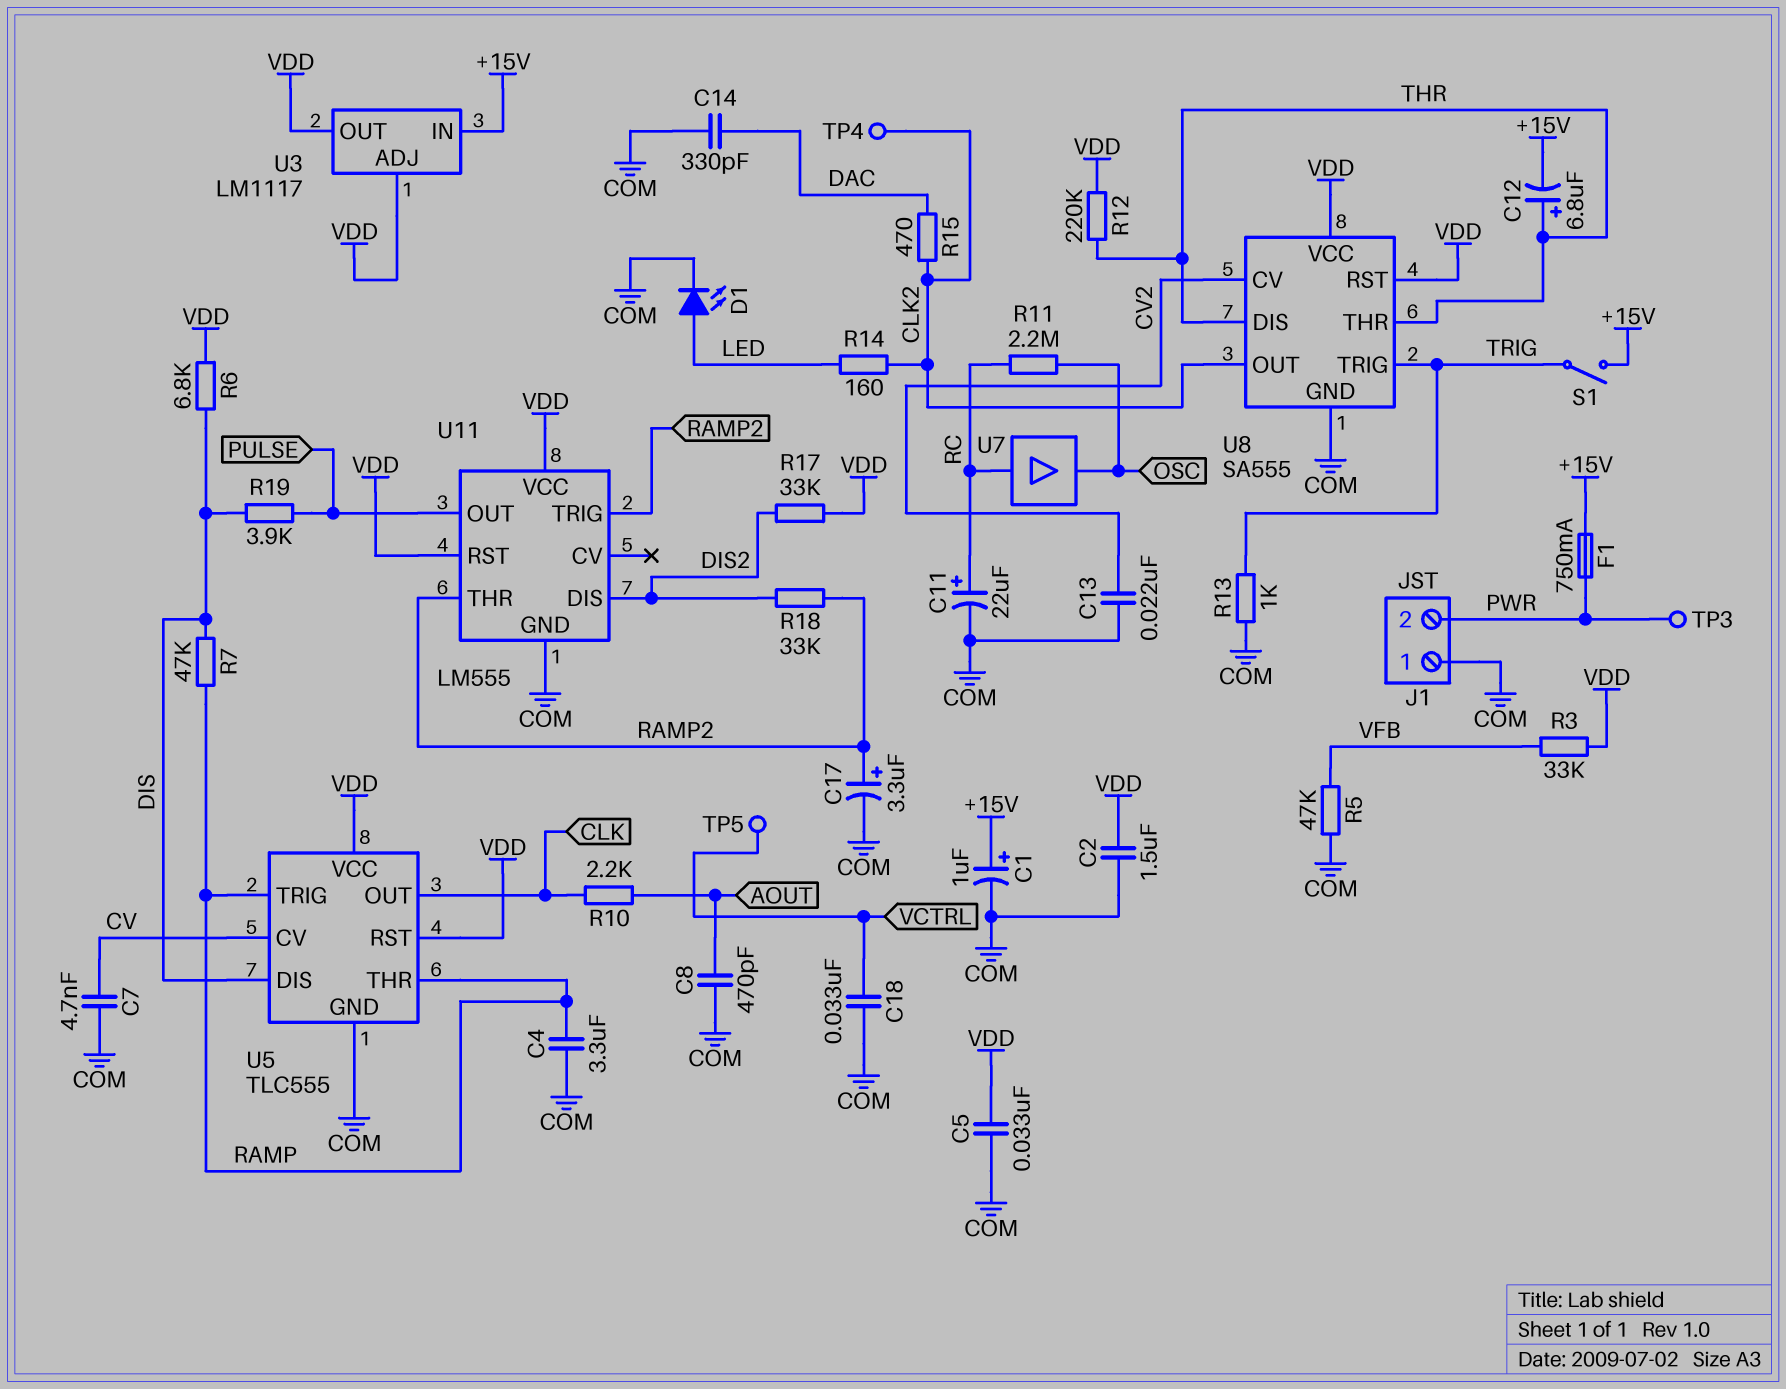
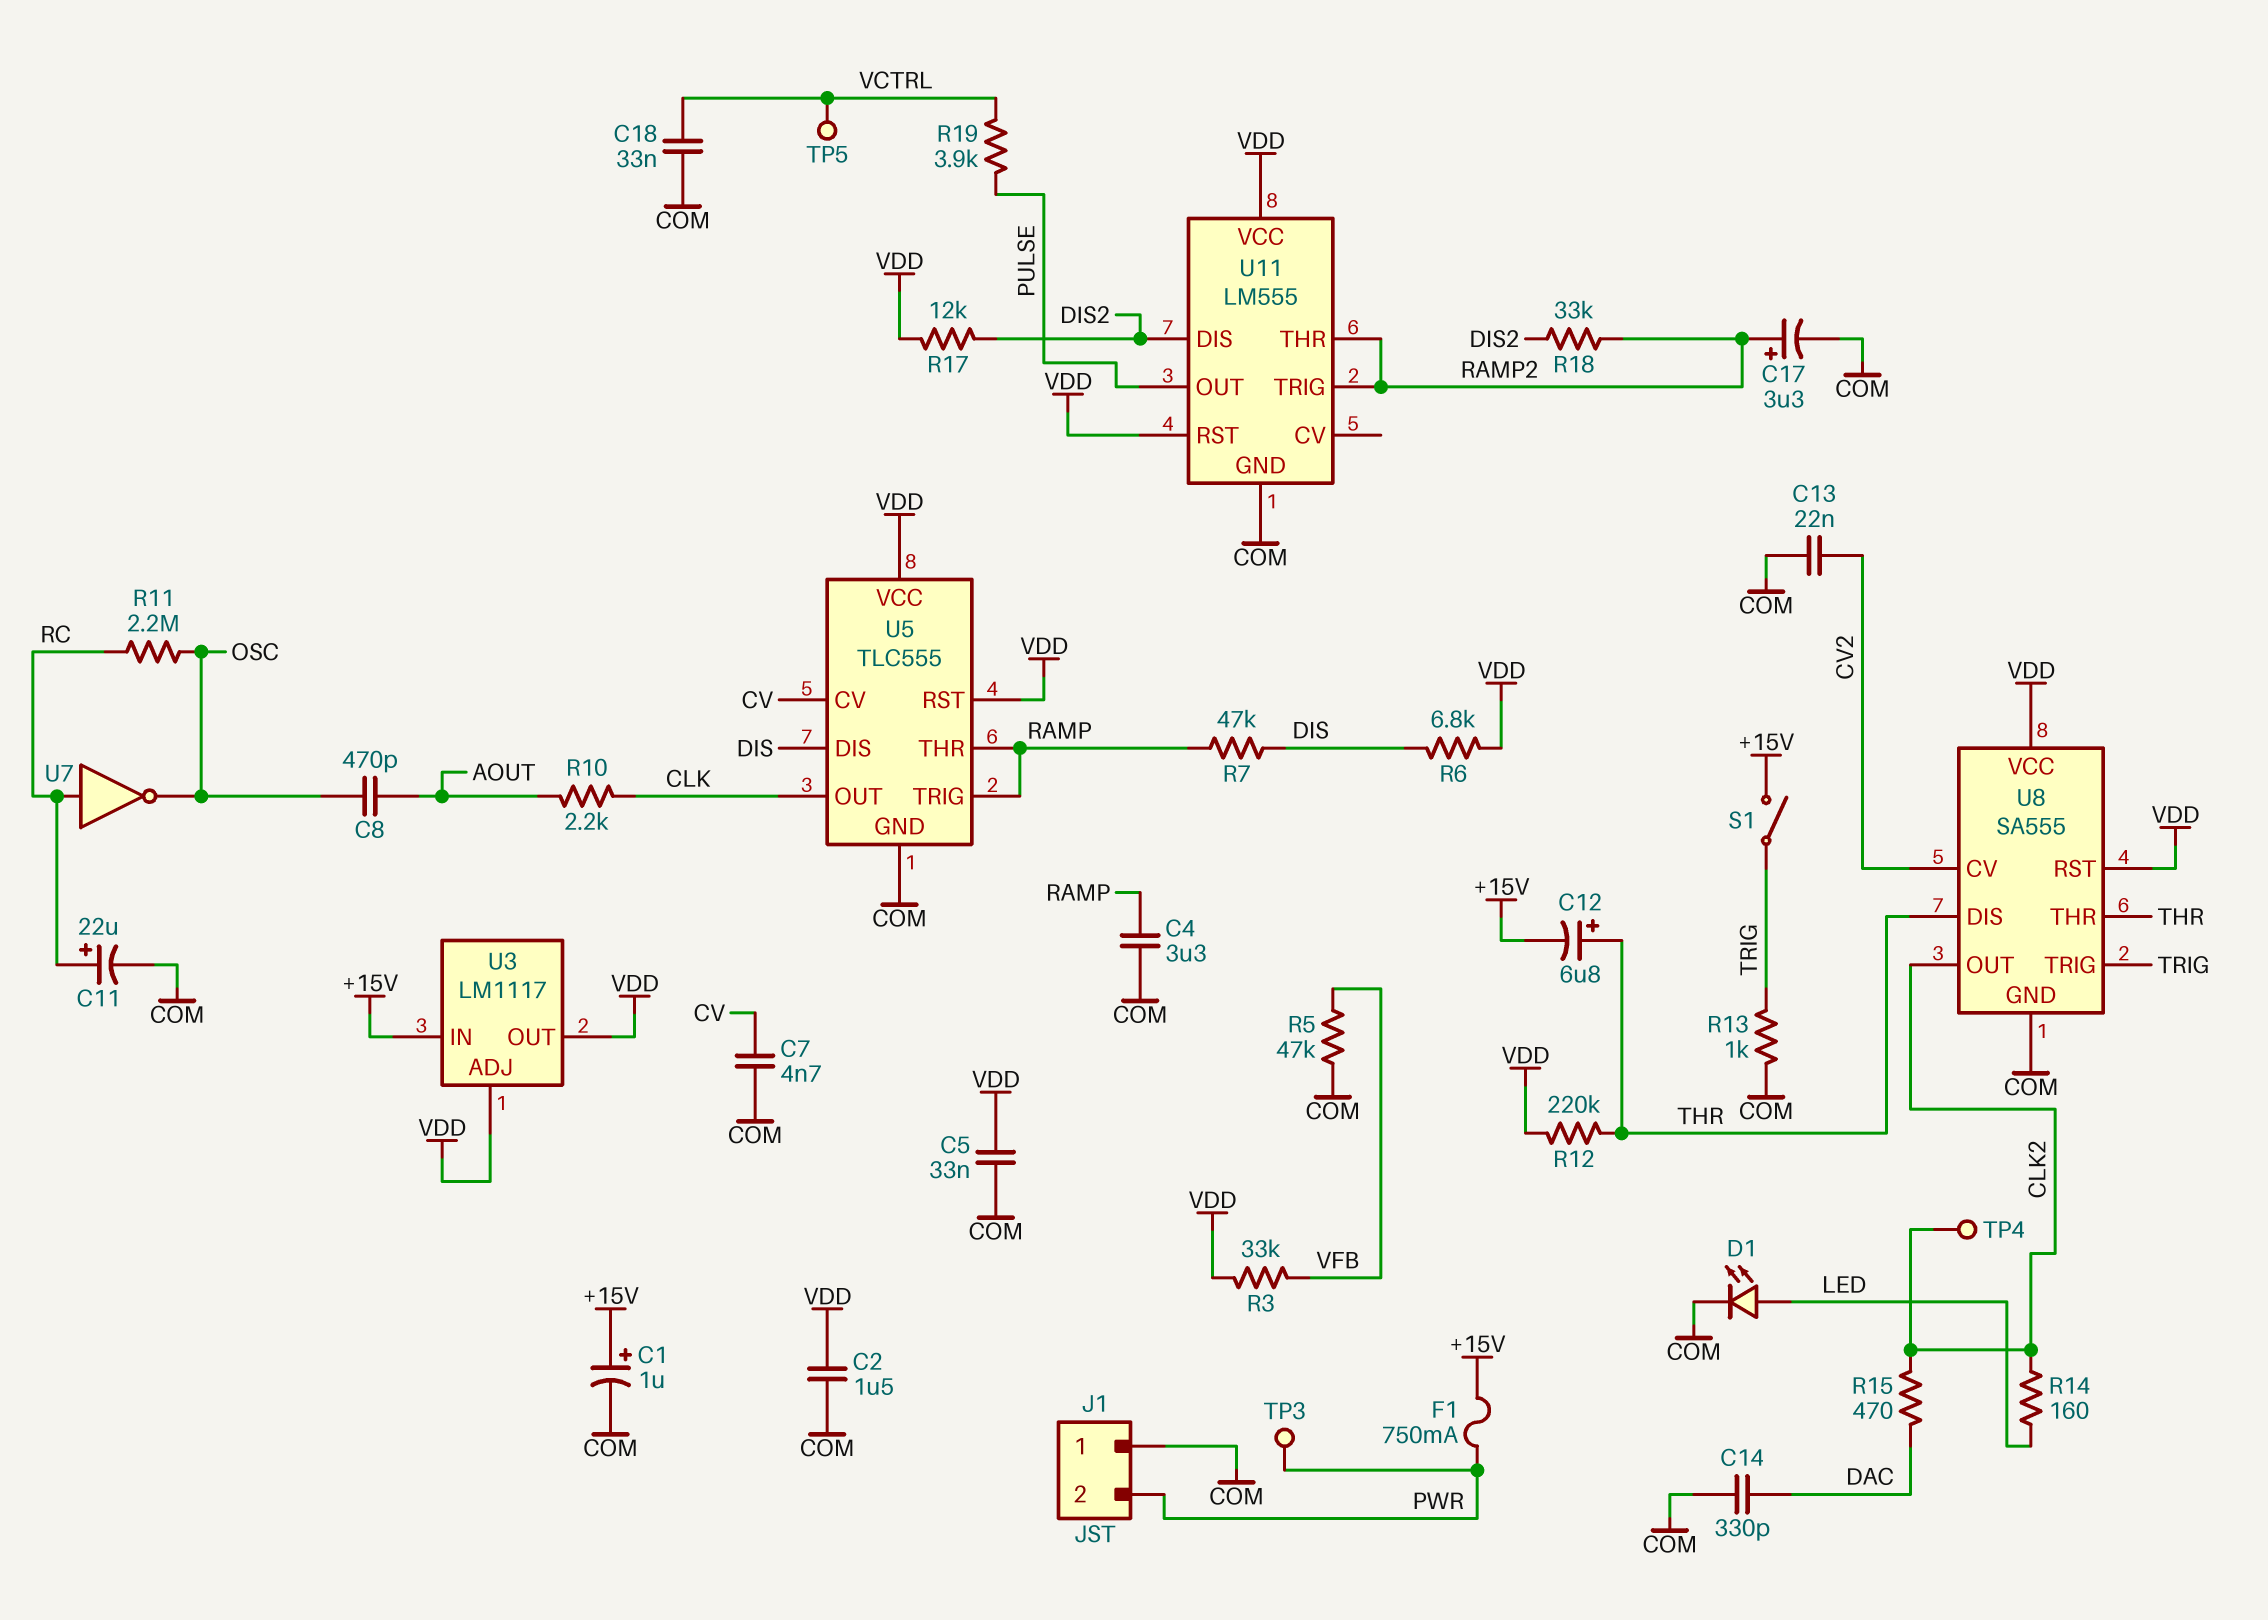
C8: 470pF (AOUT, COM) -> 470pF (AOUT, OSC)
R17: 33k (DIS2, VDD) -> 12k (DIS2, VDD)
R19: 3.9k (DIS, PULSE) -> 3.9k (PULSE, VCTRL)
U7: buffer (in RC, out OSC) -> NOT (in RC, out OSC)

